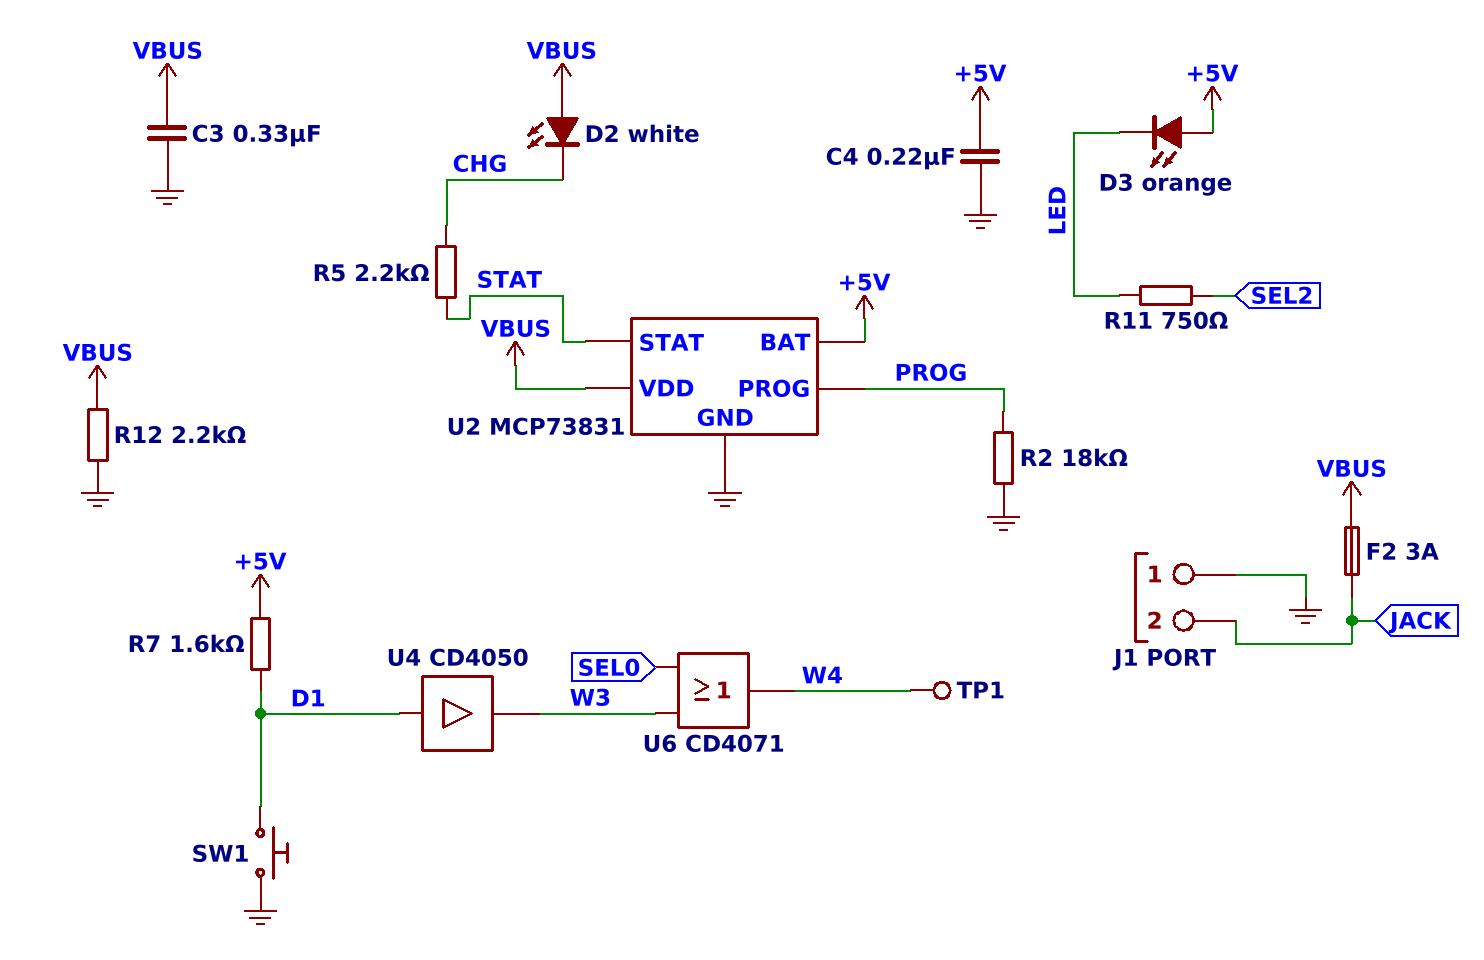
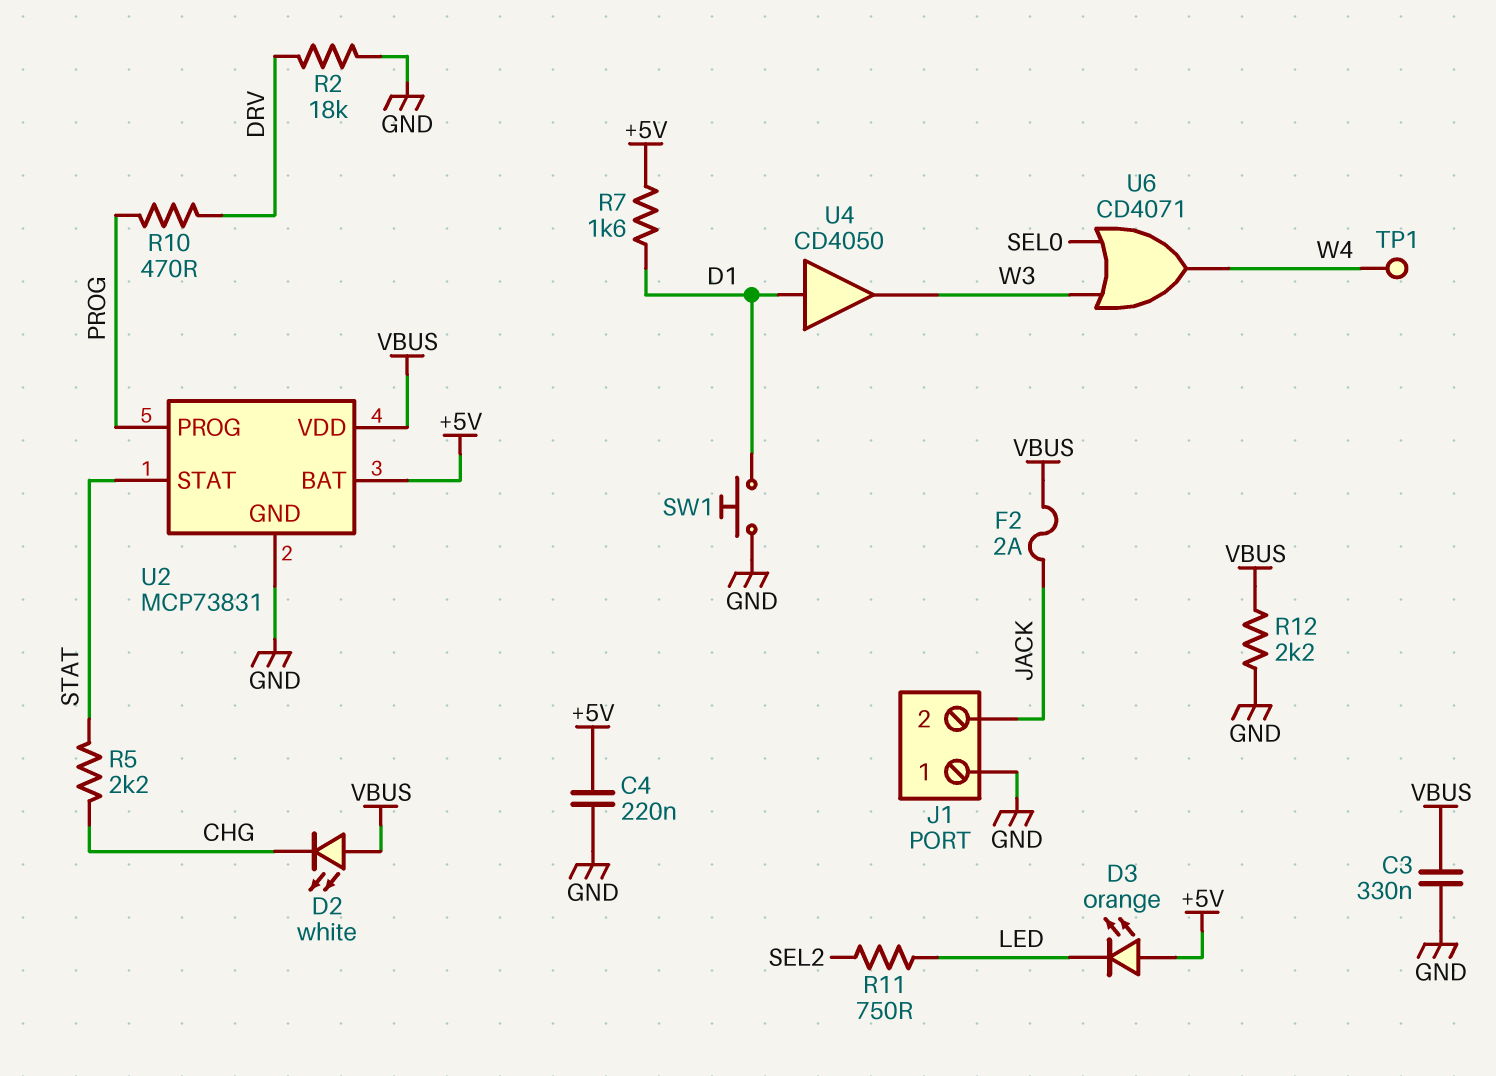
F2: 3A (JACK, VBUS) -> 2A (JACK, VBUS)
R2: 18k (GND, PROG) -> 18k (DRV, GND)
R10: none -> 470 (DRV, PROG)

